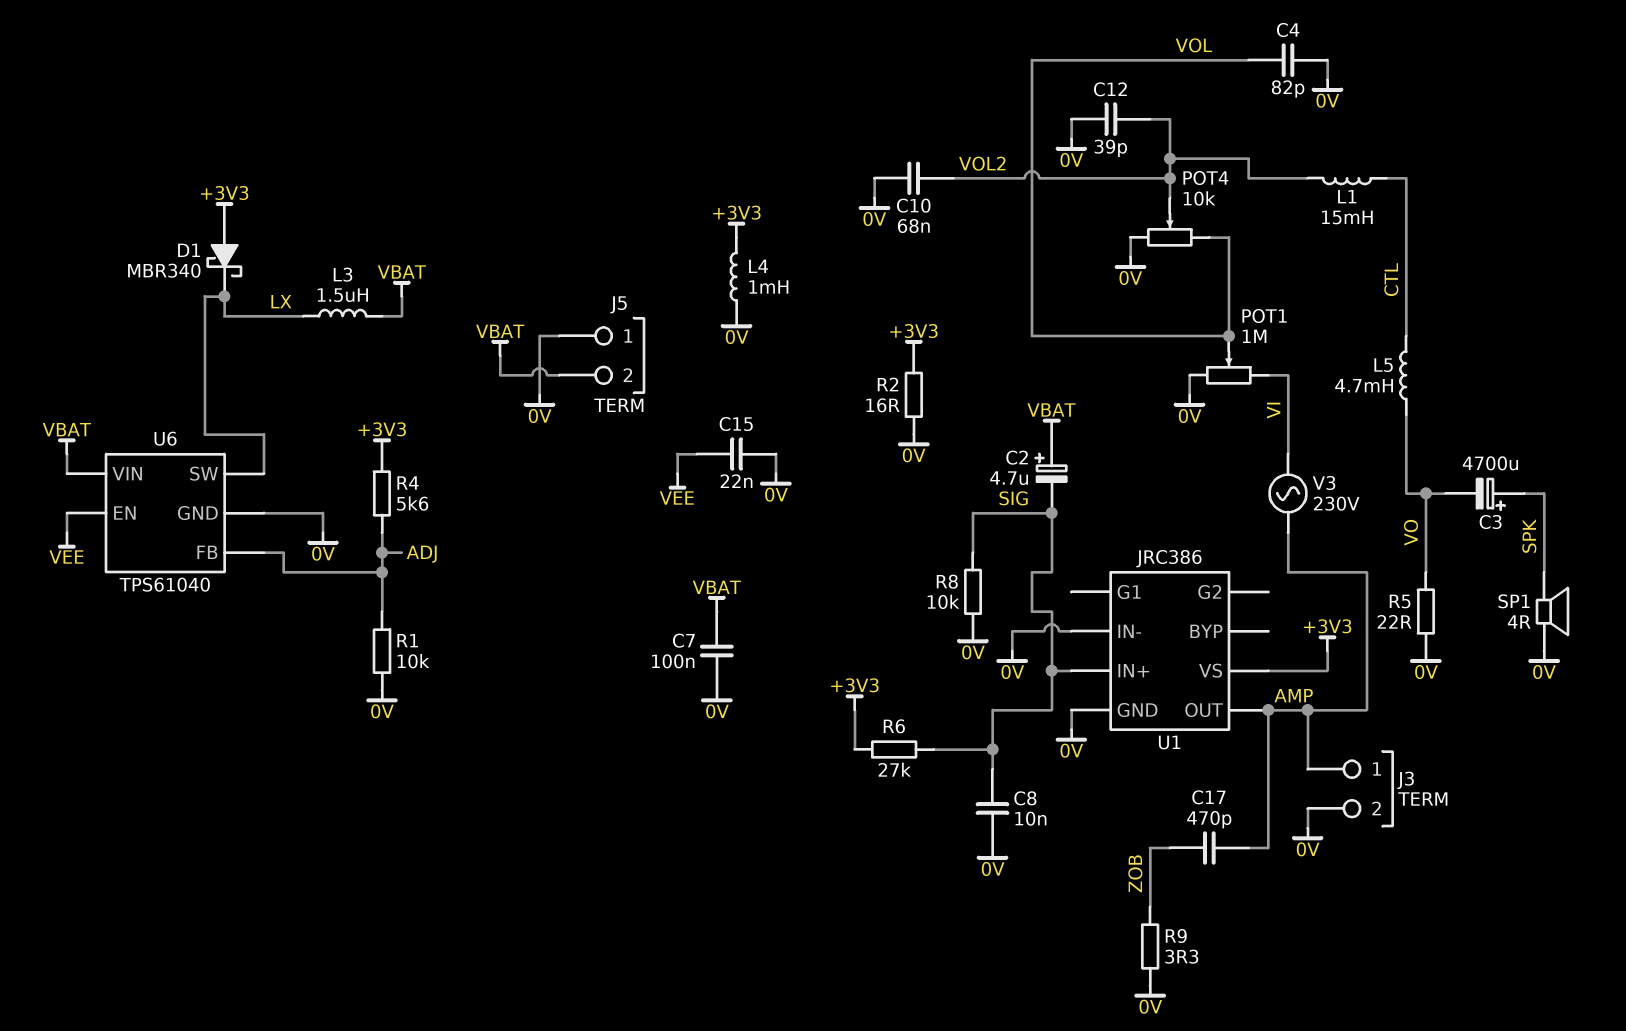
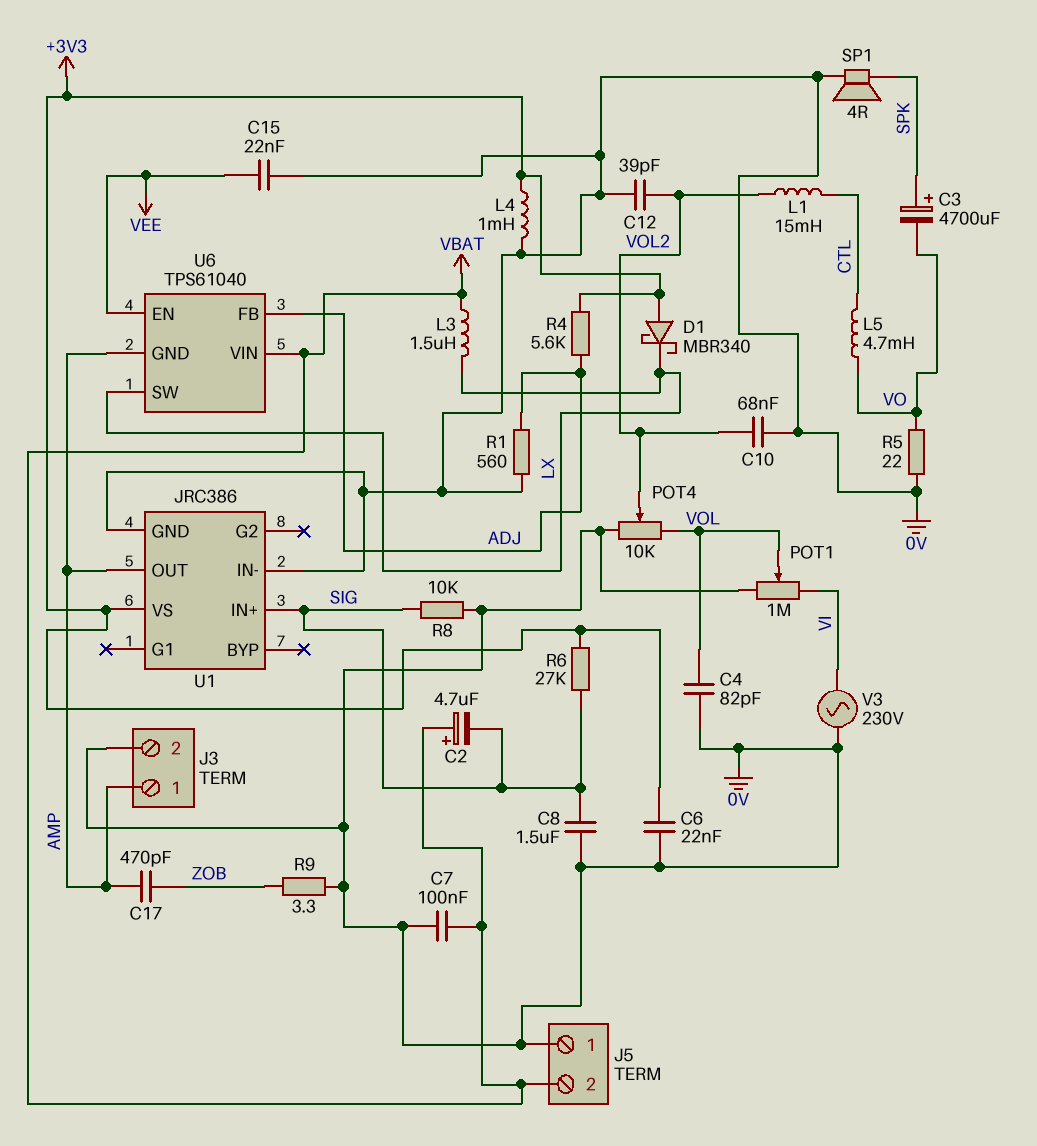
C6: none -> 22nF (+3V3, 0V)
C8: 10nF (0V, SIG) -> 1.5uF (0V, SIG)
R1: 10k (0V, ADJ) -> 560 (0V, ADJ)
R2: 16 (+3V3, 0V) -> none
U6 pin GND: 0V -> AMP
V3: AC 230V (AMP, VI) -> AC 230V (0V, VI)

